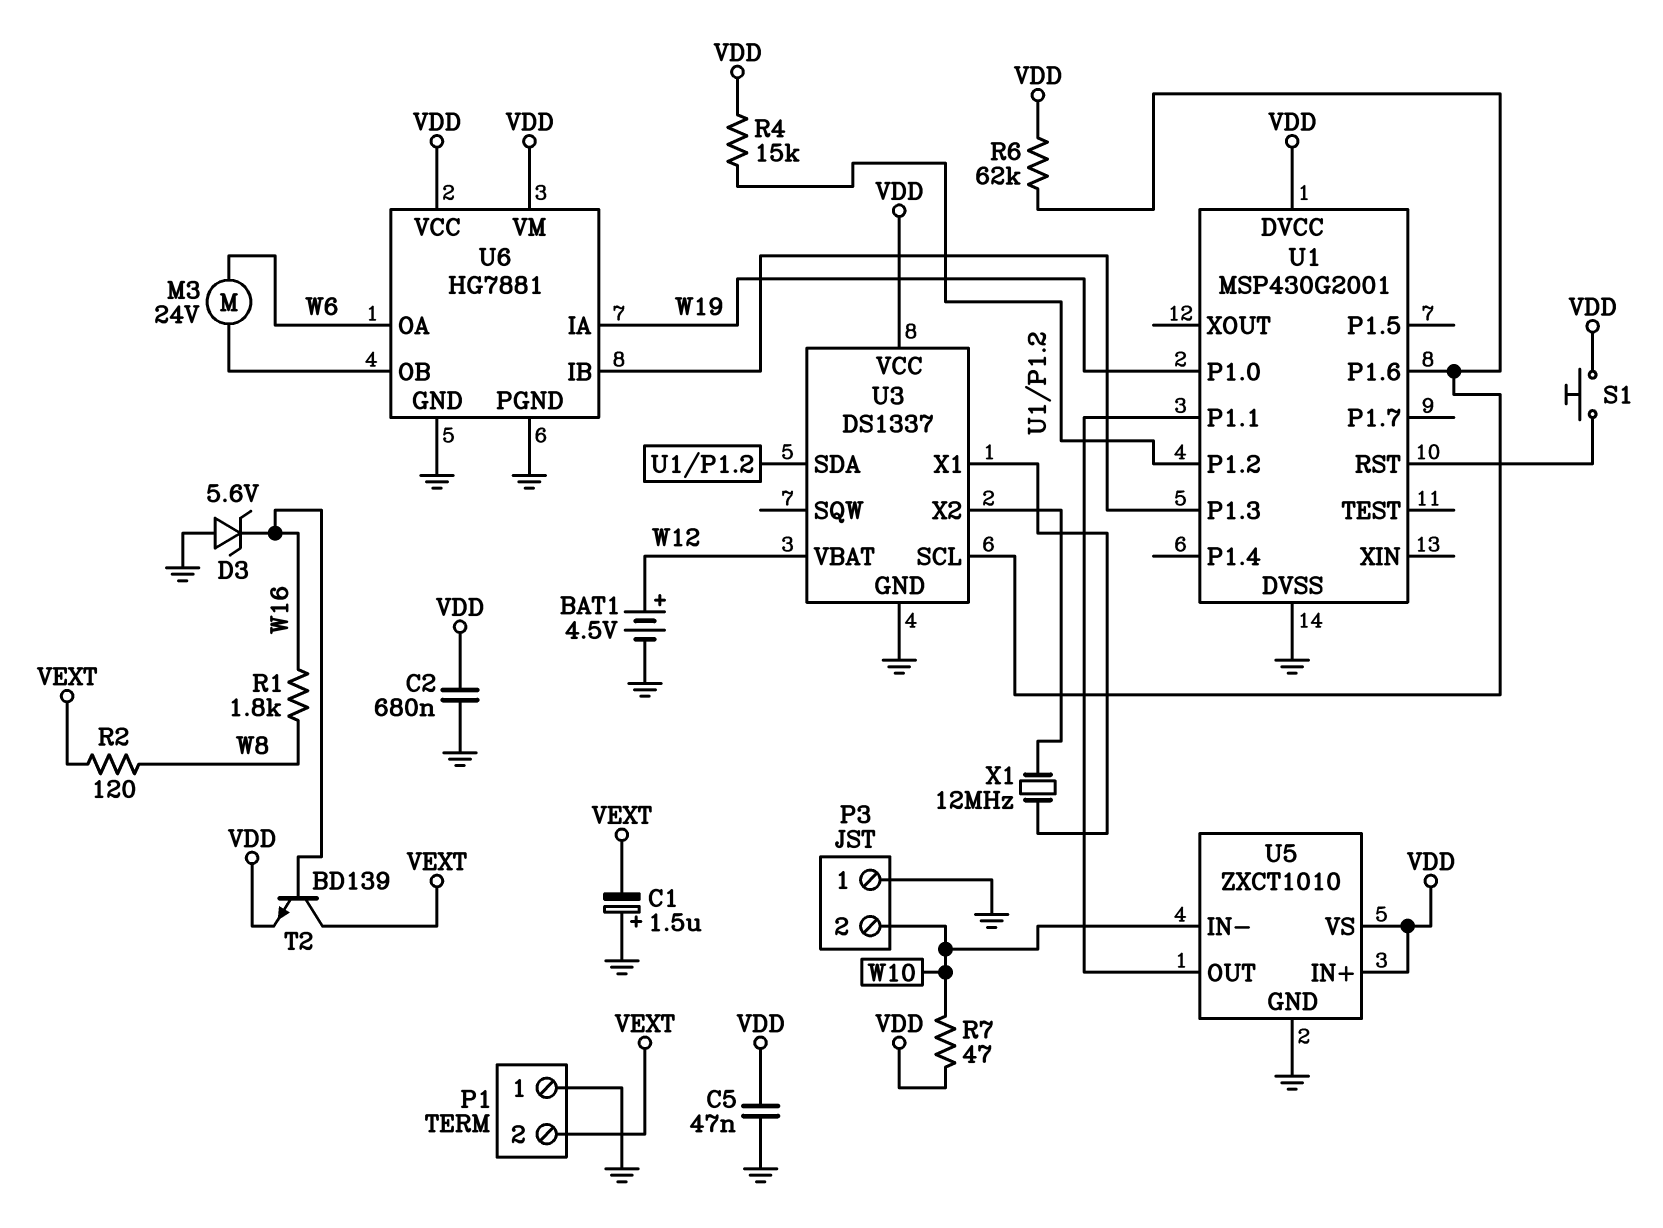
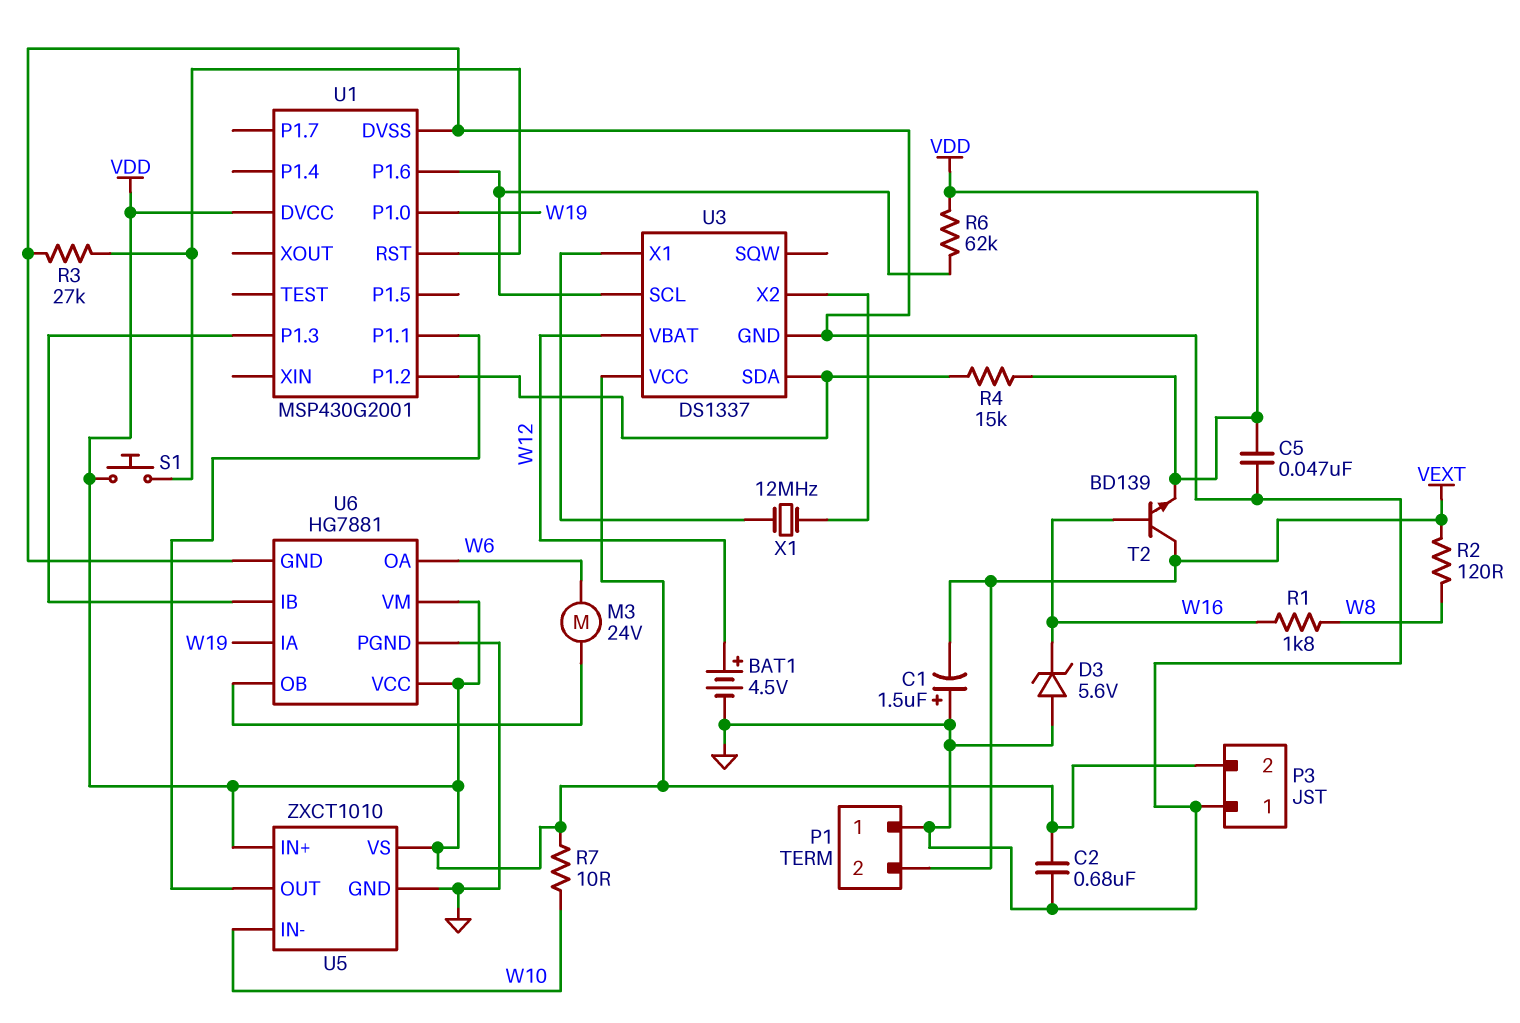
P3 pin 2: W10 -> VDD
R3: none -> 27k (GND, U1/RST)
R7: 47 (VDD, W10) -> 10 (VDD, W10)

